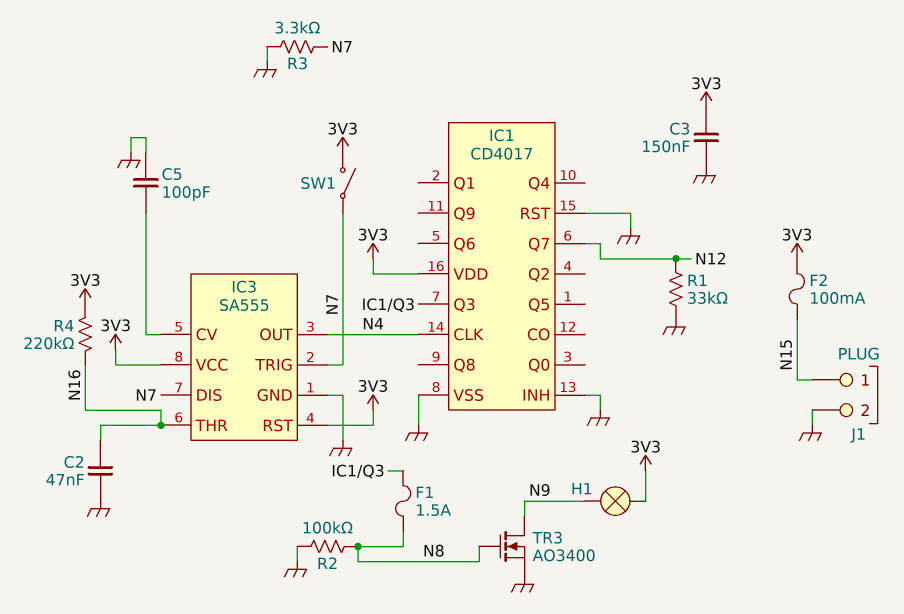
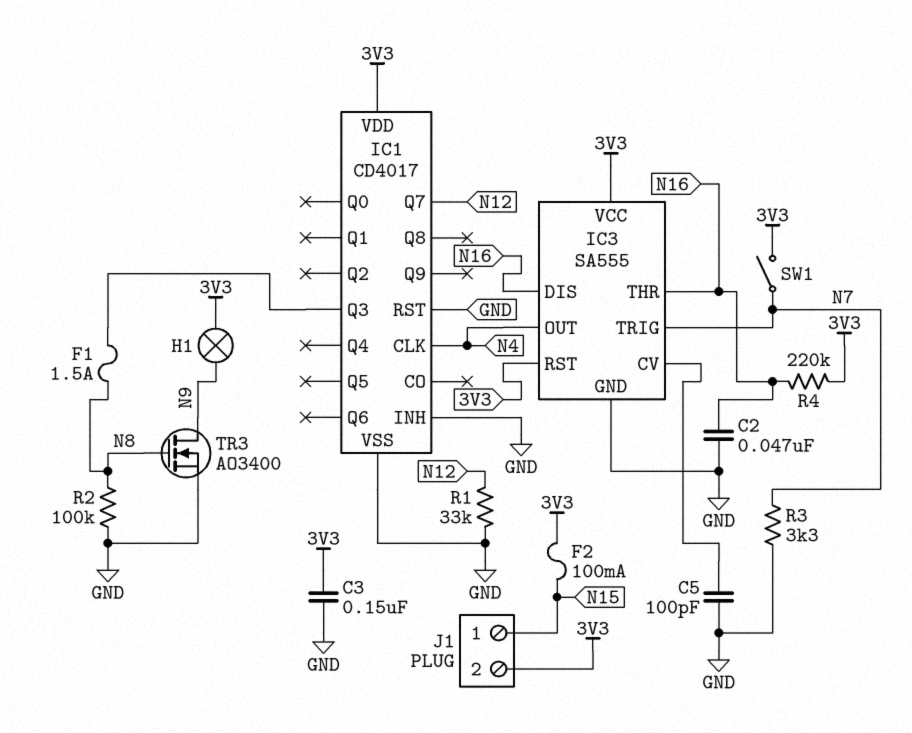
IC3 pin DIS: N7 -> N16
J1 pin 2: GND -> 3V3

